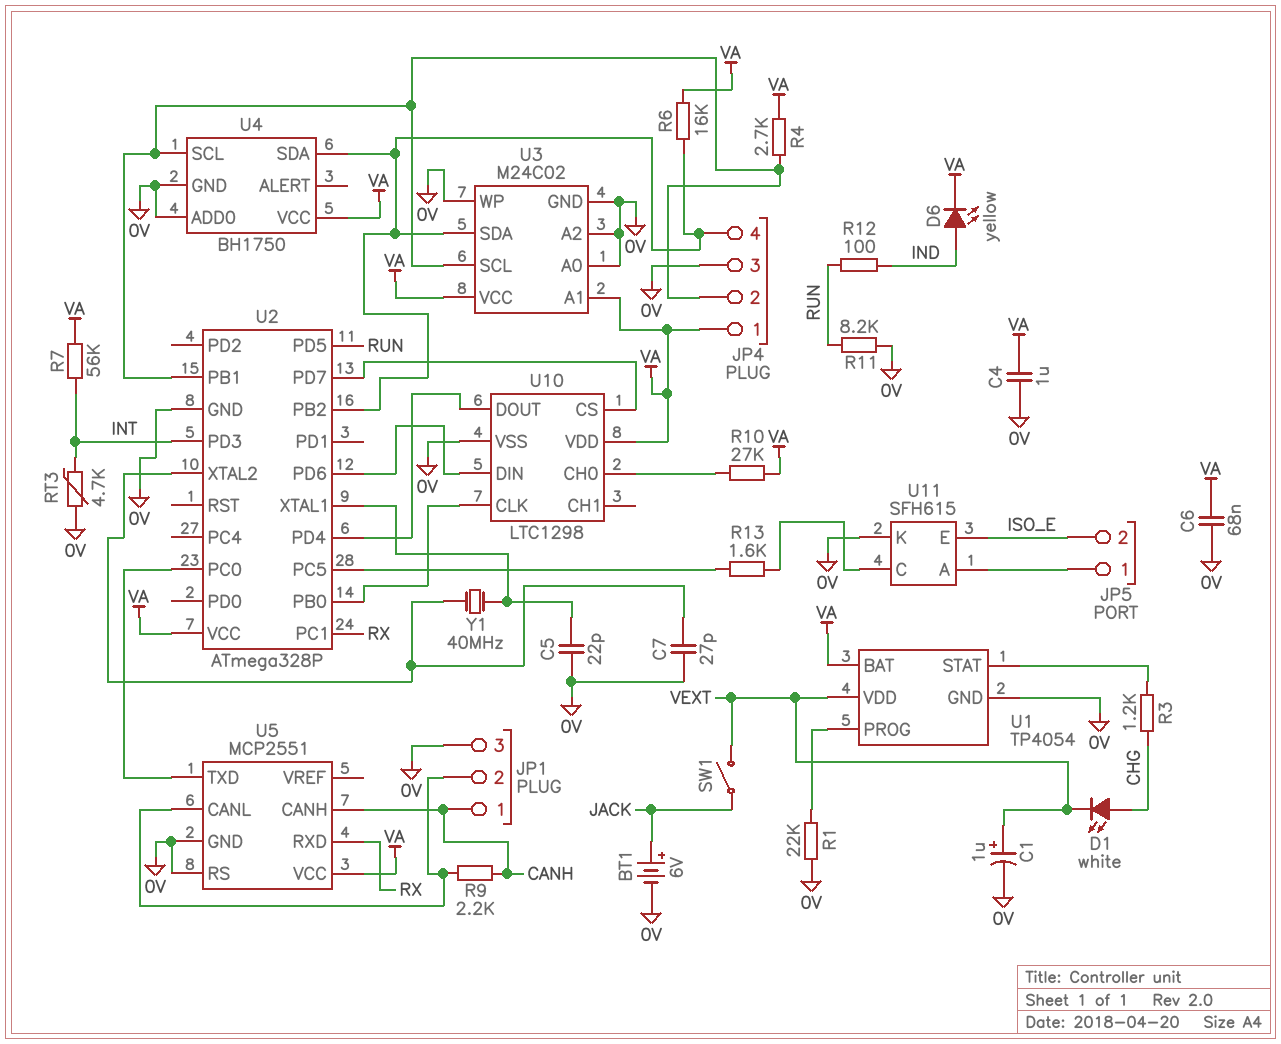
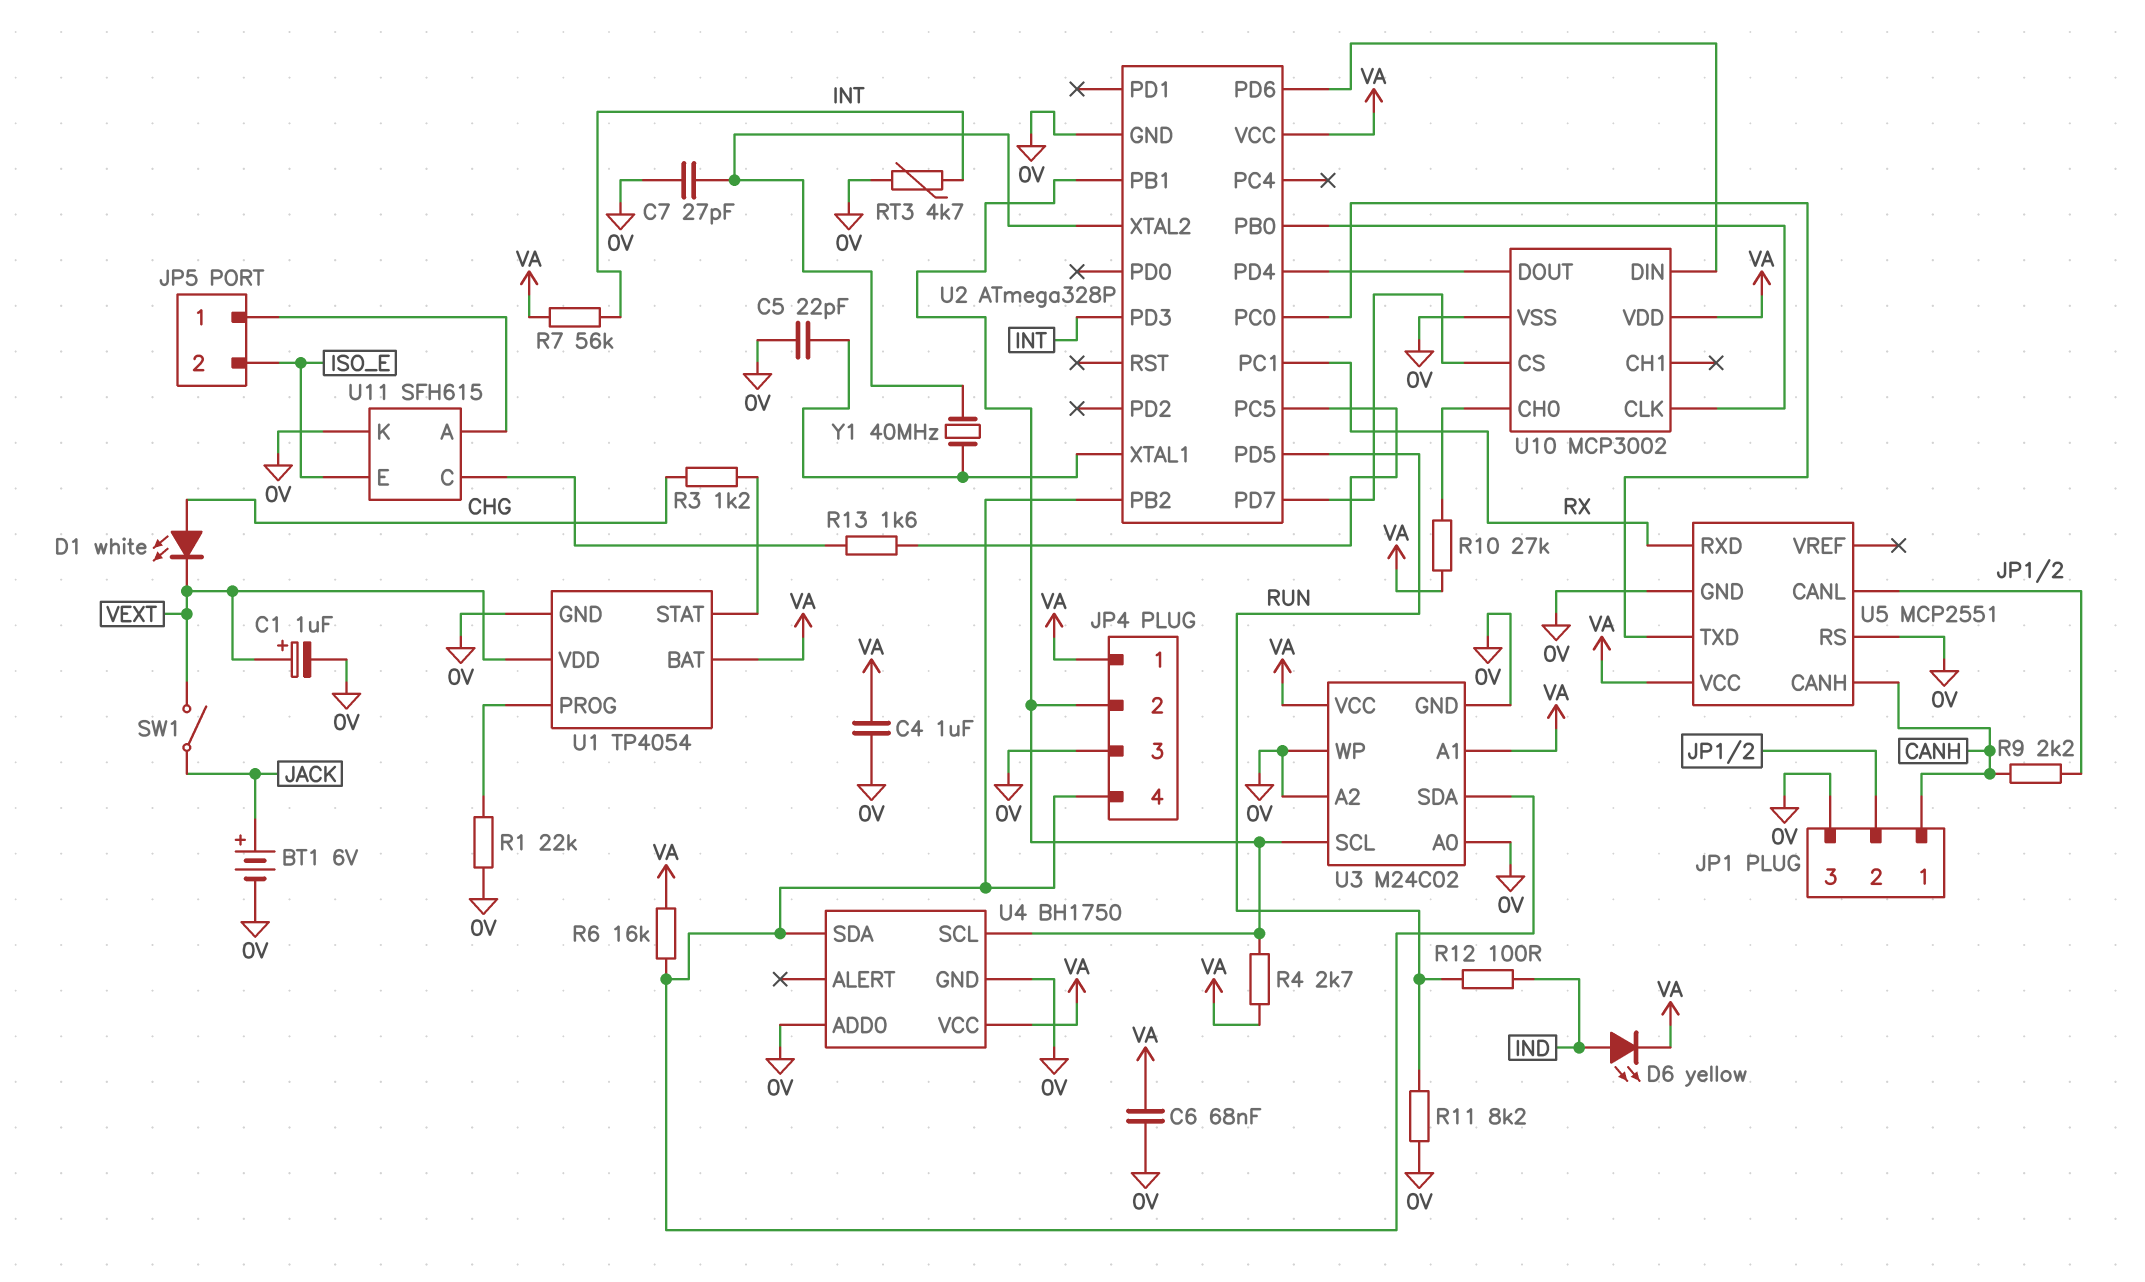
U10: LTC1298 -> MCP3002

